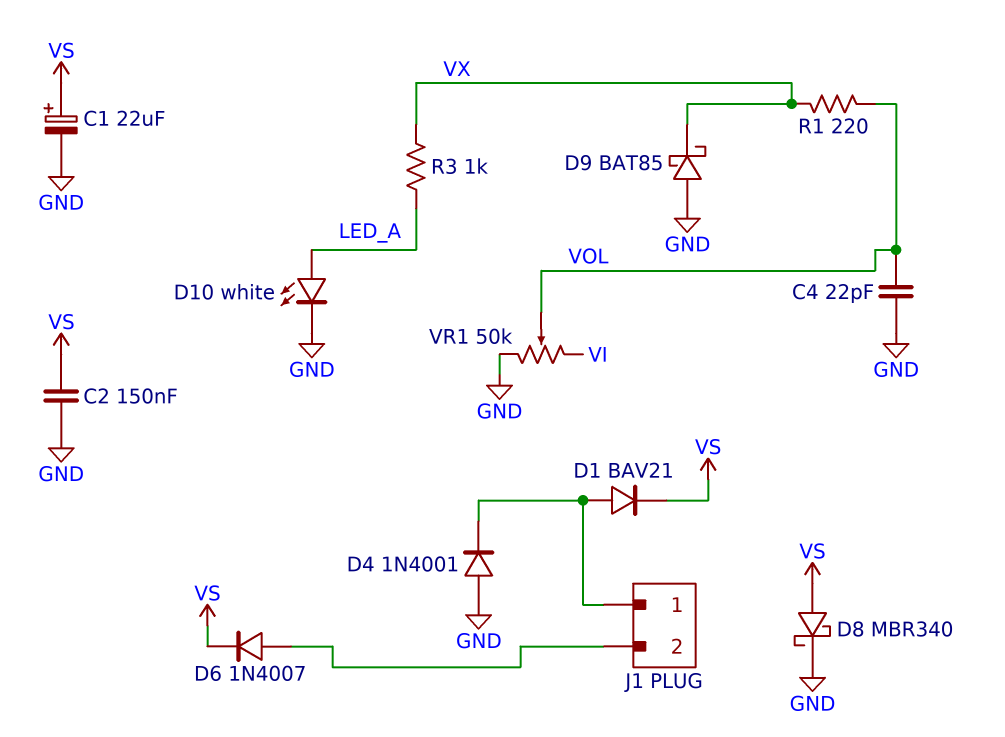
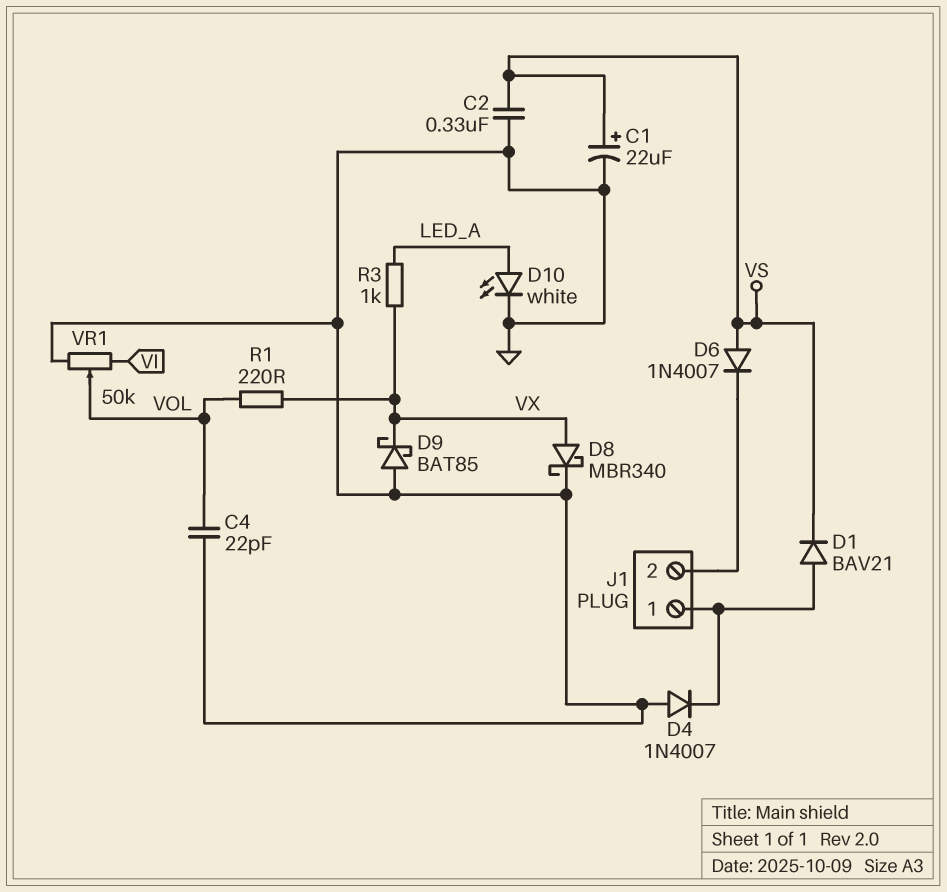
C2: 150nF (GND, VS) -> 330nF (GND, VS)
D4: diode 1N4001 (A GND, K J1/1) -> diode 1N4007 (A GND, K J1/1)
D6: diode 1N4007 (A J1/2, K VS) -> diode 1N4007 (A VS, K J1/2)
D8: schottky MBR340 (A VS, K GND) -> schottky MBR340 (A VX, K GND)

